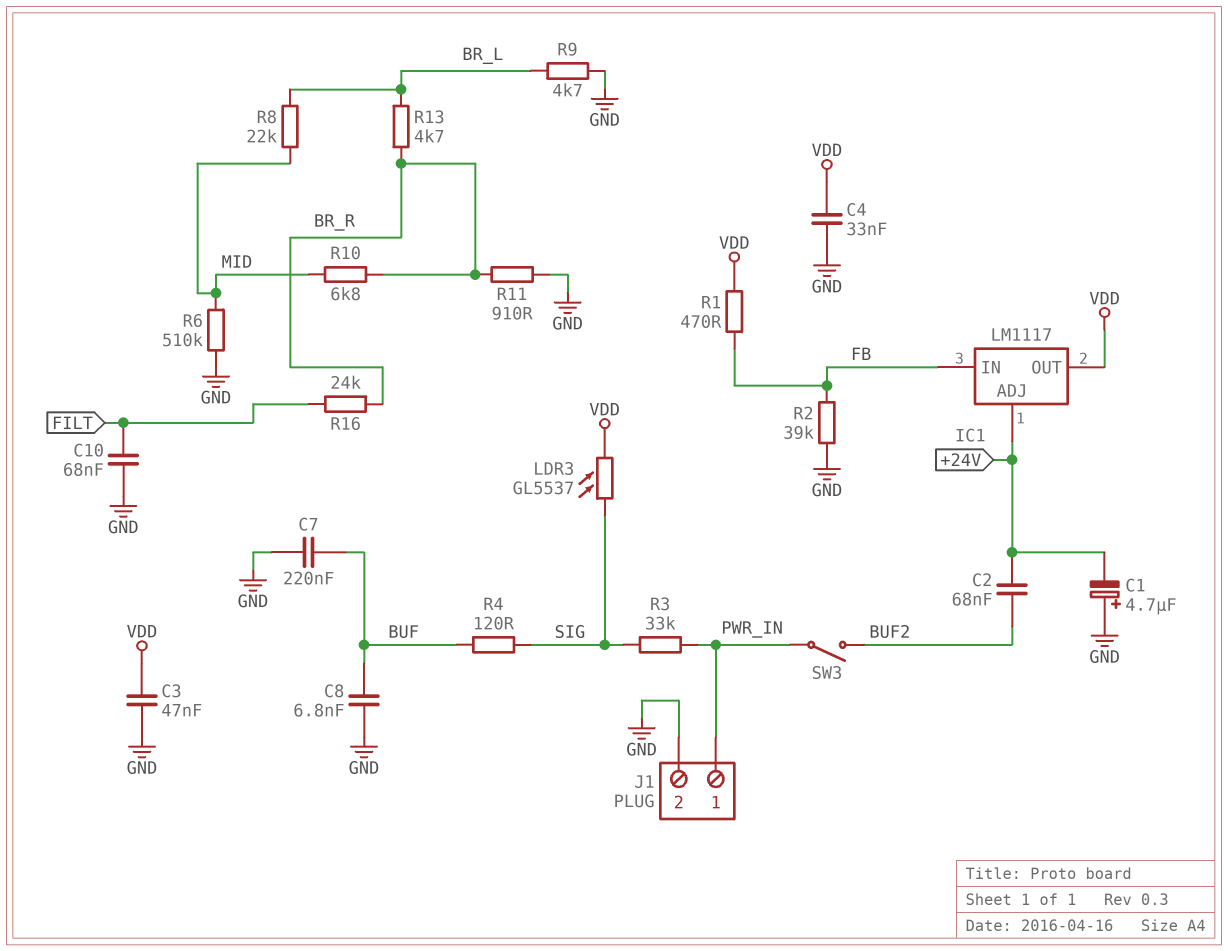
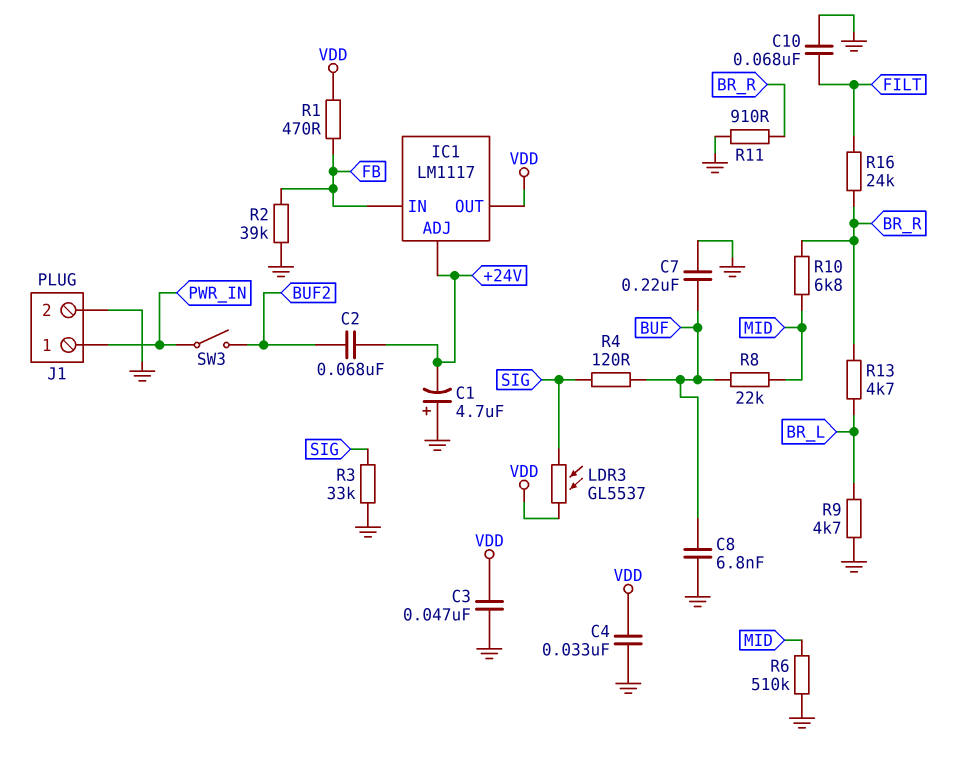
R3: 33k (PWR_IN, SIG) -> 33k (GND, SIG)
R8: 22k (BR_L, MID) -> 22k (BUF, MID)

